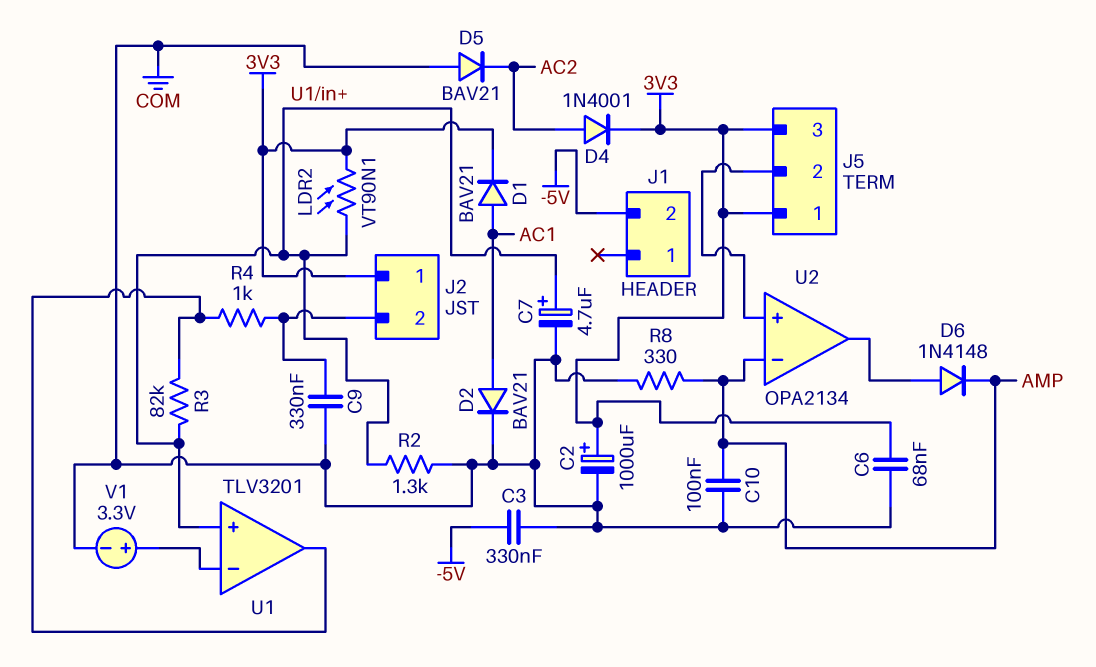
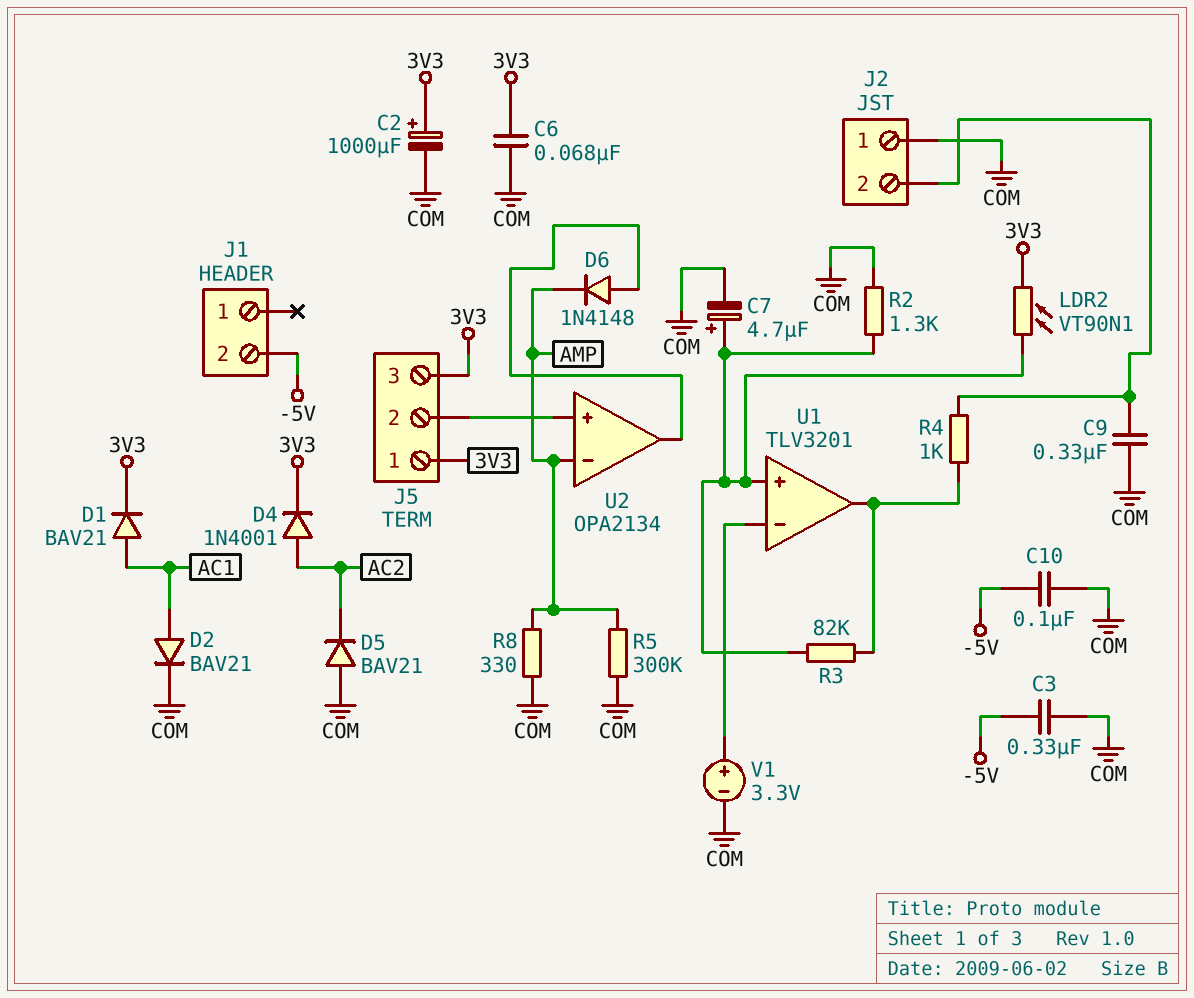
C10: 100nF (AMP, COM) -> 100nF (-5V, COM)
J2 pin 1: 3V3 -> COM
R5: none -> 300k (AMP, COM)

